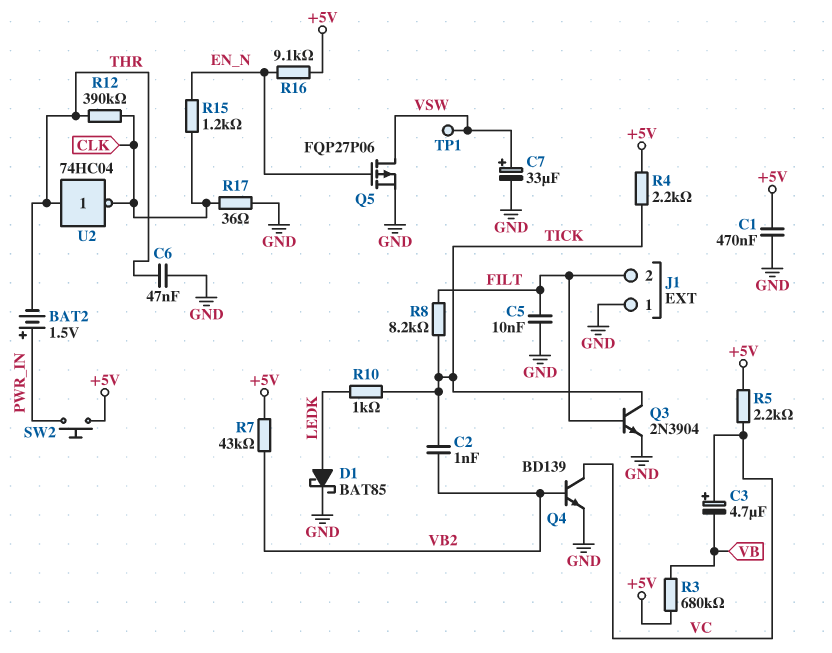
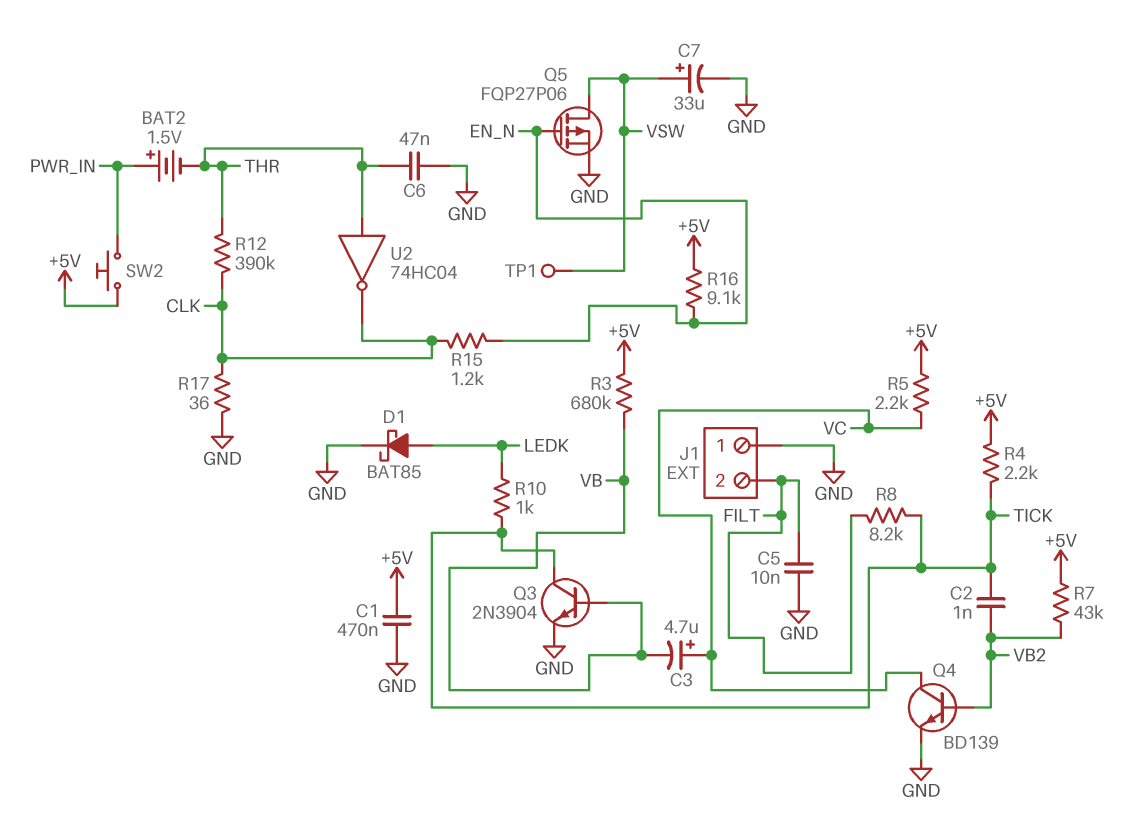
Q3: NPN 2N3904 (B FILT, C TICK, E GND) -> NPN 2N3904 (B VB, C TICK, E GND)

